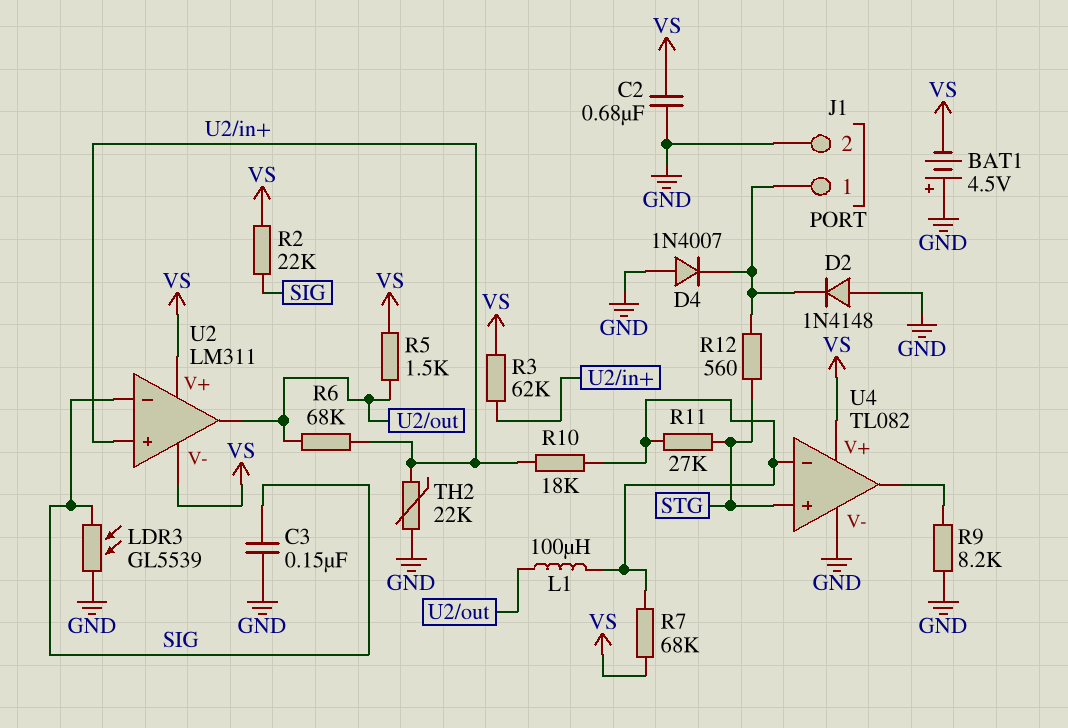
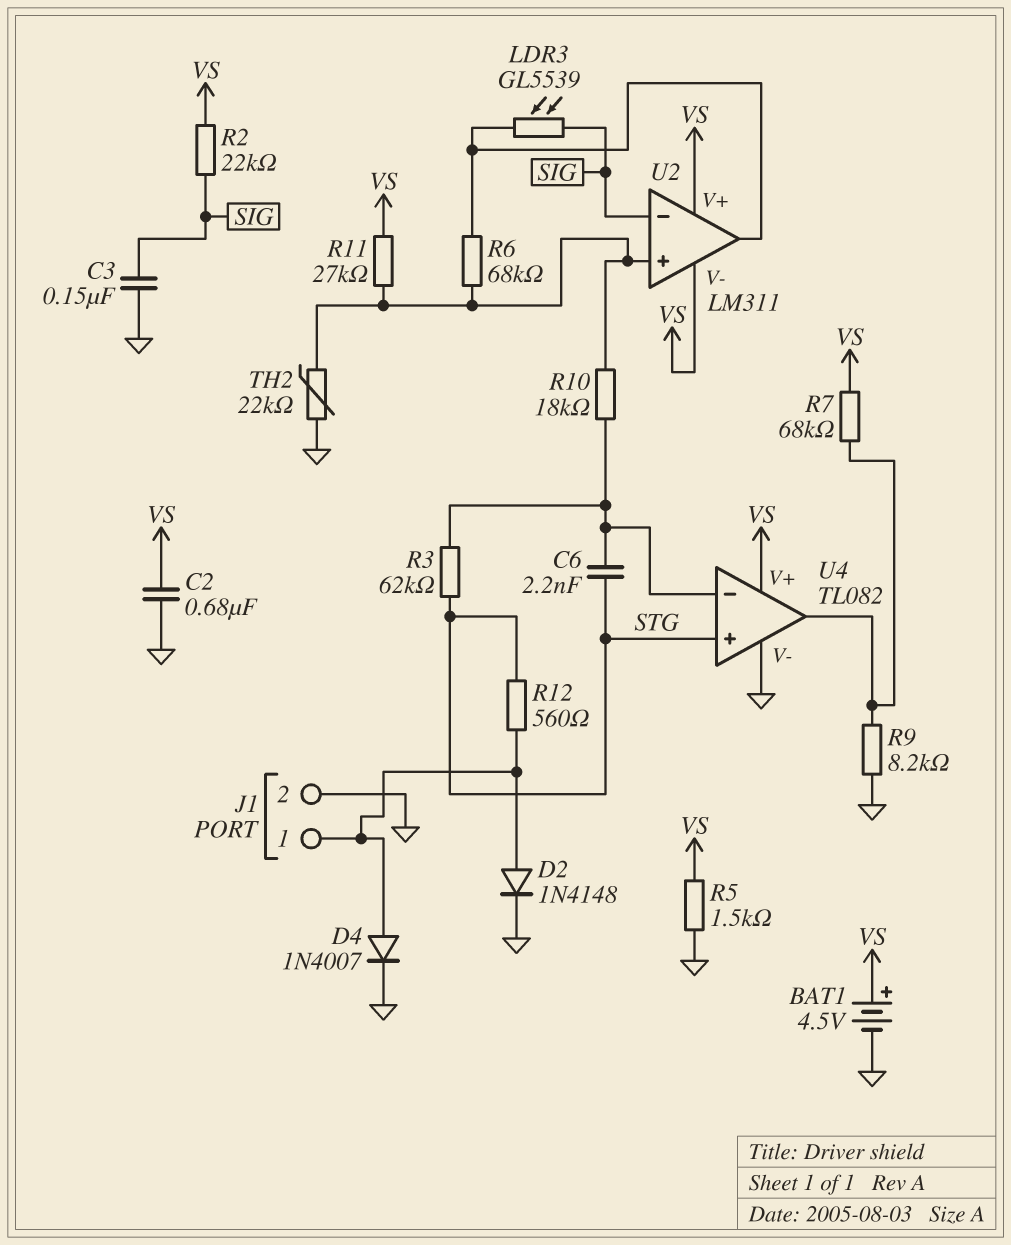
BAT1: 4.5V (plus GND, minus VS) -> 4.5V (plus VS, minus GND)
C6: none -> 2.2nF (STG, U4/in-)
D2: diode 1N4148 (A GND, K J1/1) -> diode 1N4148 (A J1/1, K GND)
D4: diode 1N4007 (A GND, K J1/1) -> diode 1N4007 (A J1/1, K GND)
L1: 100uH (U2/out, U4/in-) -> none
LDR3: GL5539 (GND, SIG) -> GL5539 (SIG, U2/out)
R3: 62k (U2/in+, VS) -> 62k (STG, U4/in-)
R5: 1.5k (U2/out, VS) -> 1.5k (GND, VS)
R7: 68k (U4/in-, VS) -> 68k (U4/out, VS)
R11: 27k (STG, U4/in-) -> 27k (U2/in+, VS)

